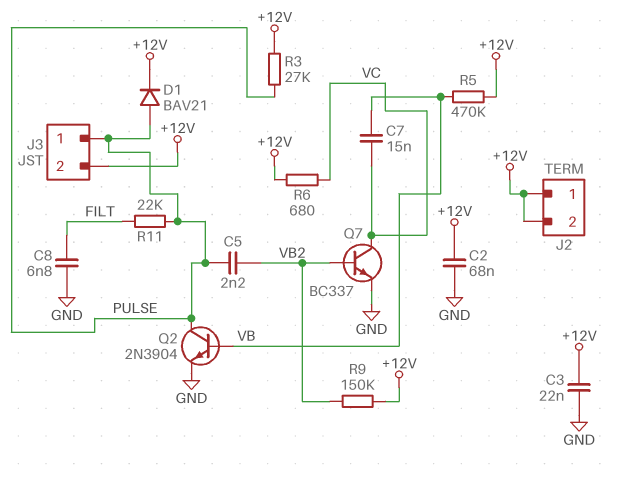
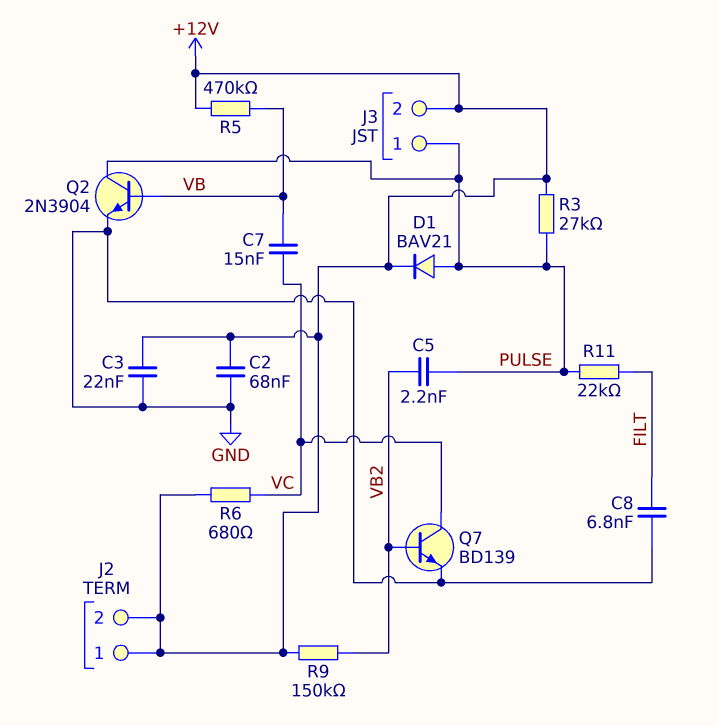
Q7: NPN BC337 (B VB2, C VC, E GND) -> NPN BD139 (B VB2, C VC, E GND)

